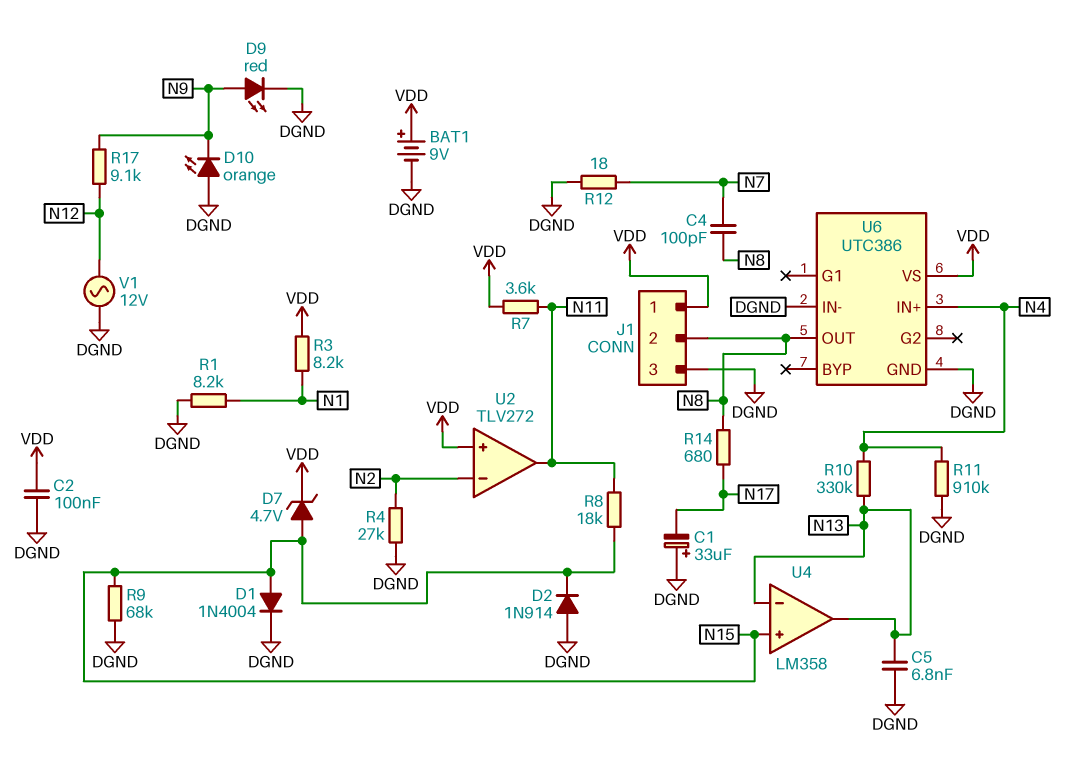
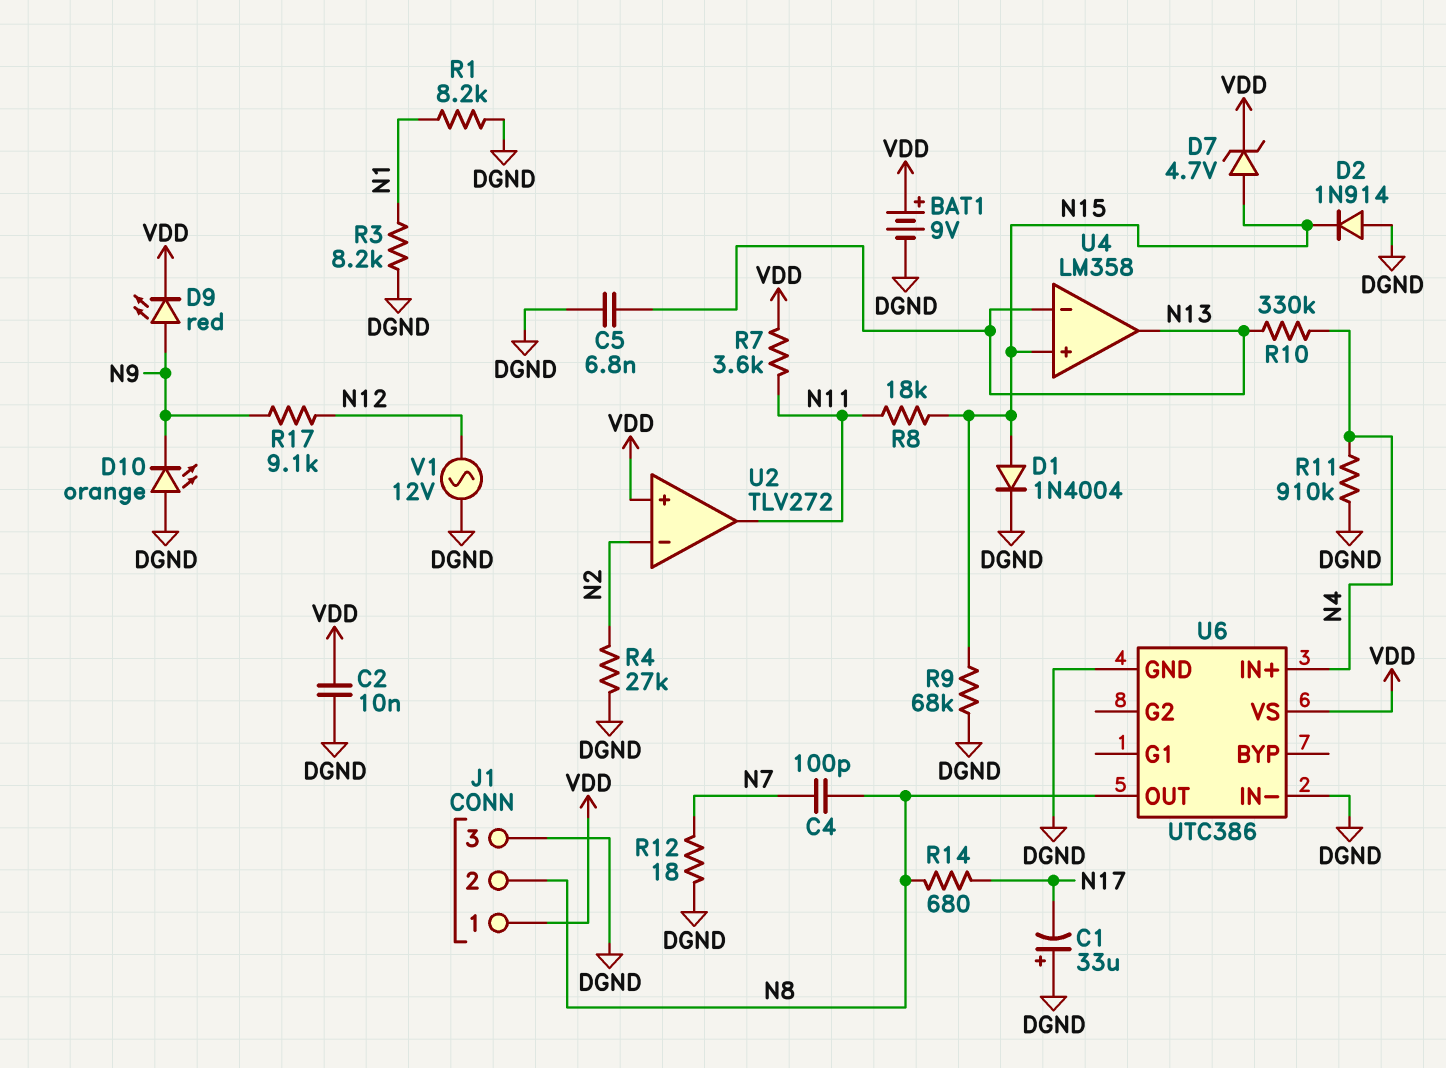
C2: 100nF (DGND, VDD) -> 10nF (DGND, VDD)
D9: LED red (A N9, K DGND) -> LED red (A N9, K VDD)
R3: 8.2k (N1, VDD) -> 8.2k (DGND, N1)

